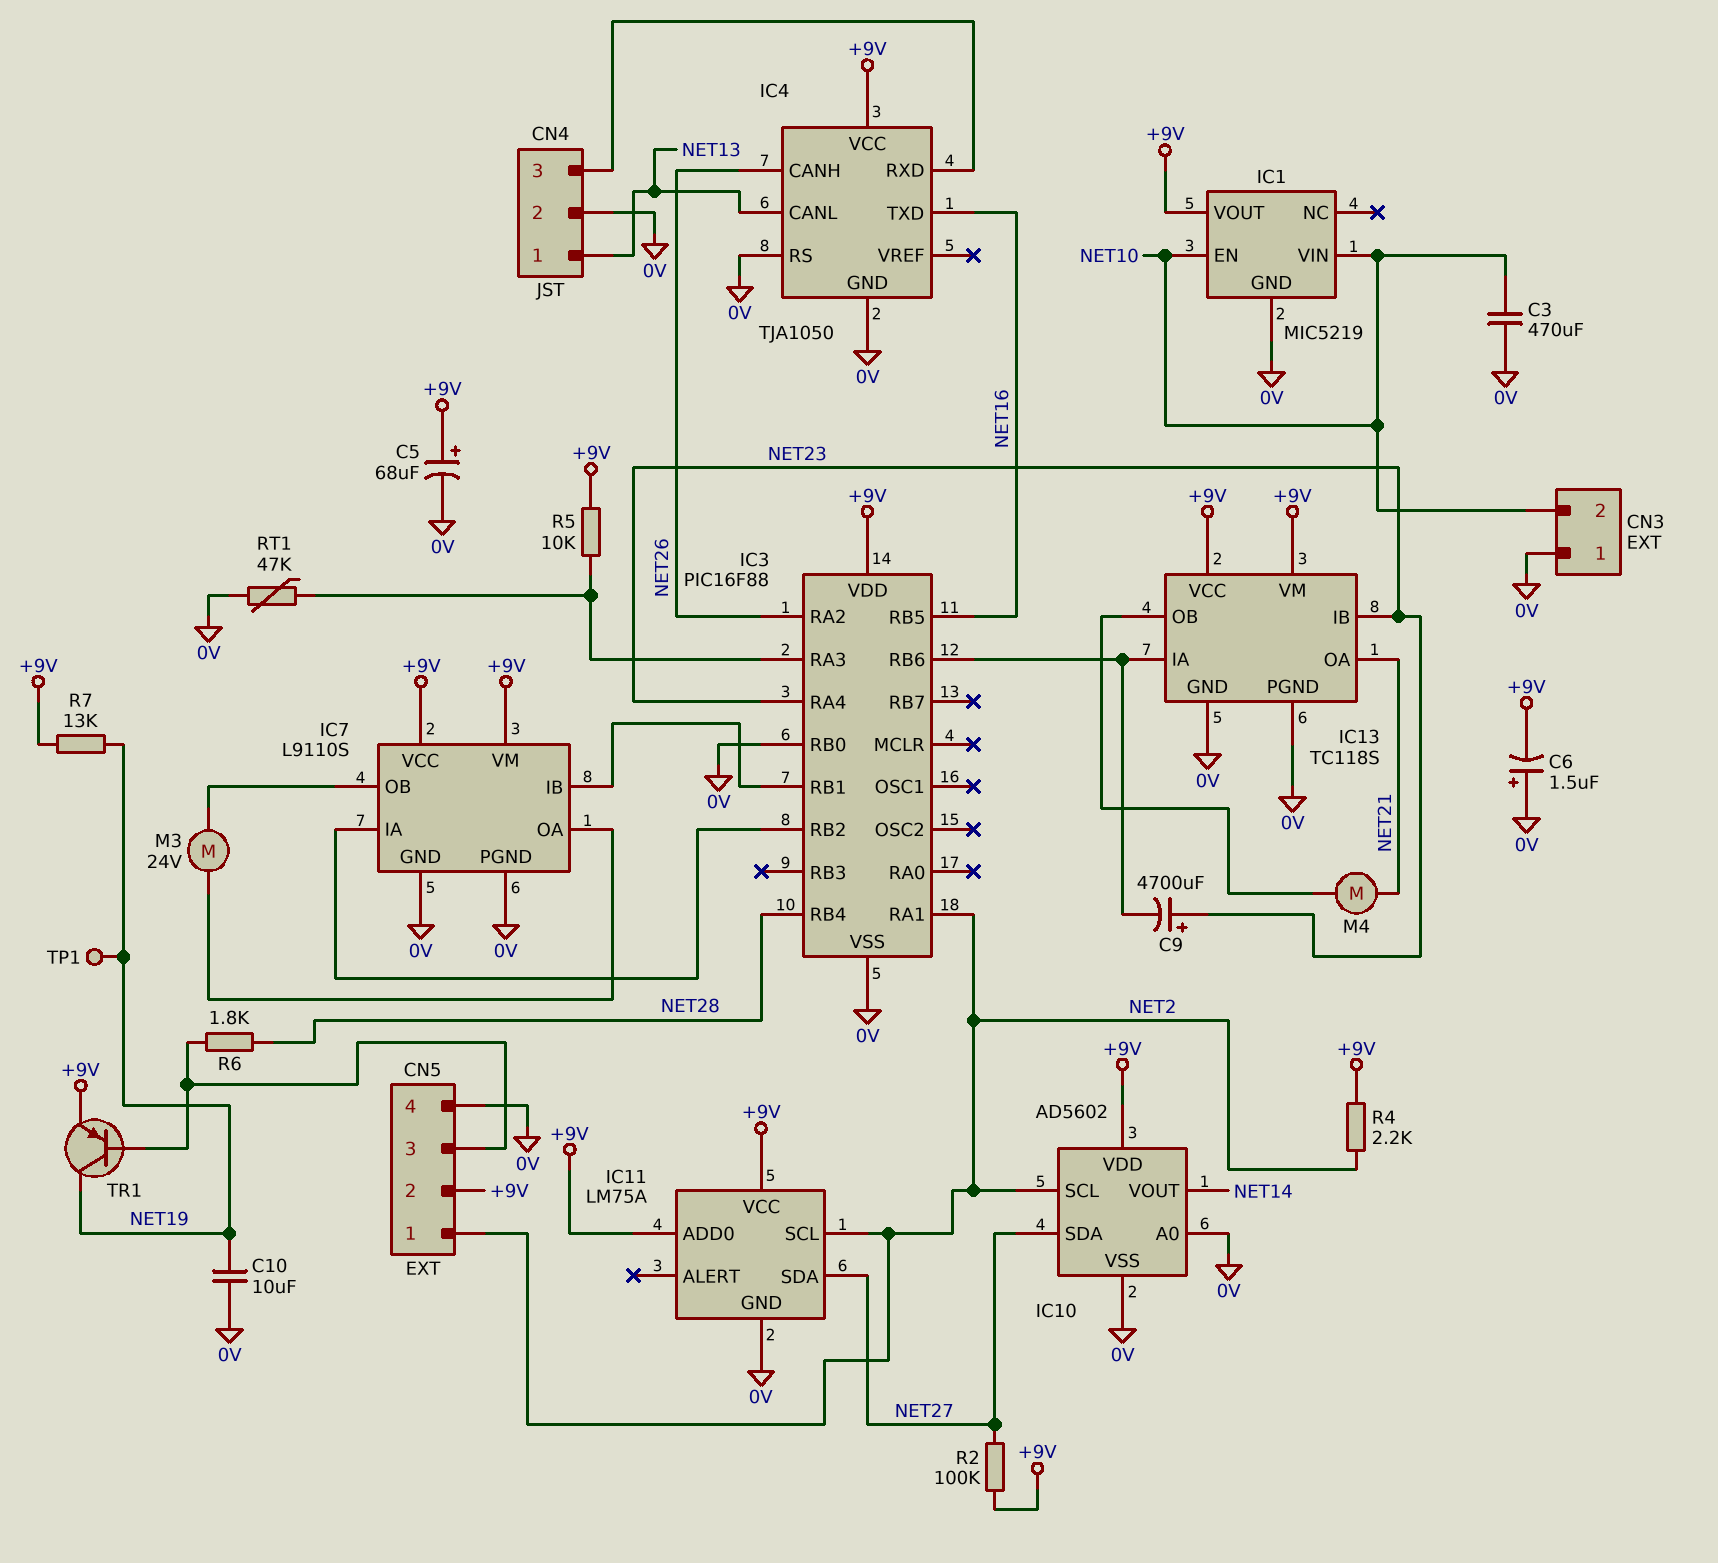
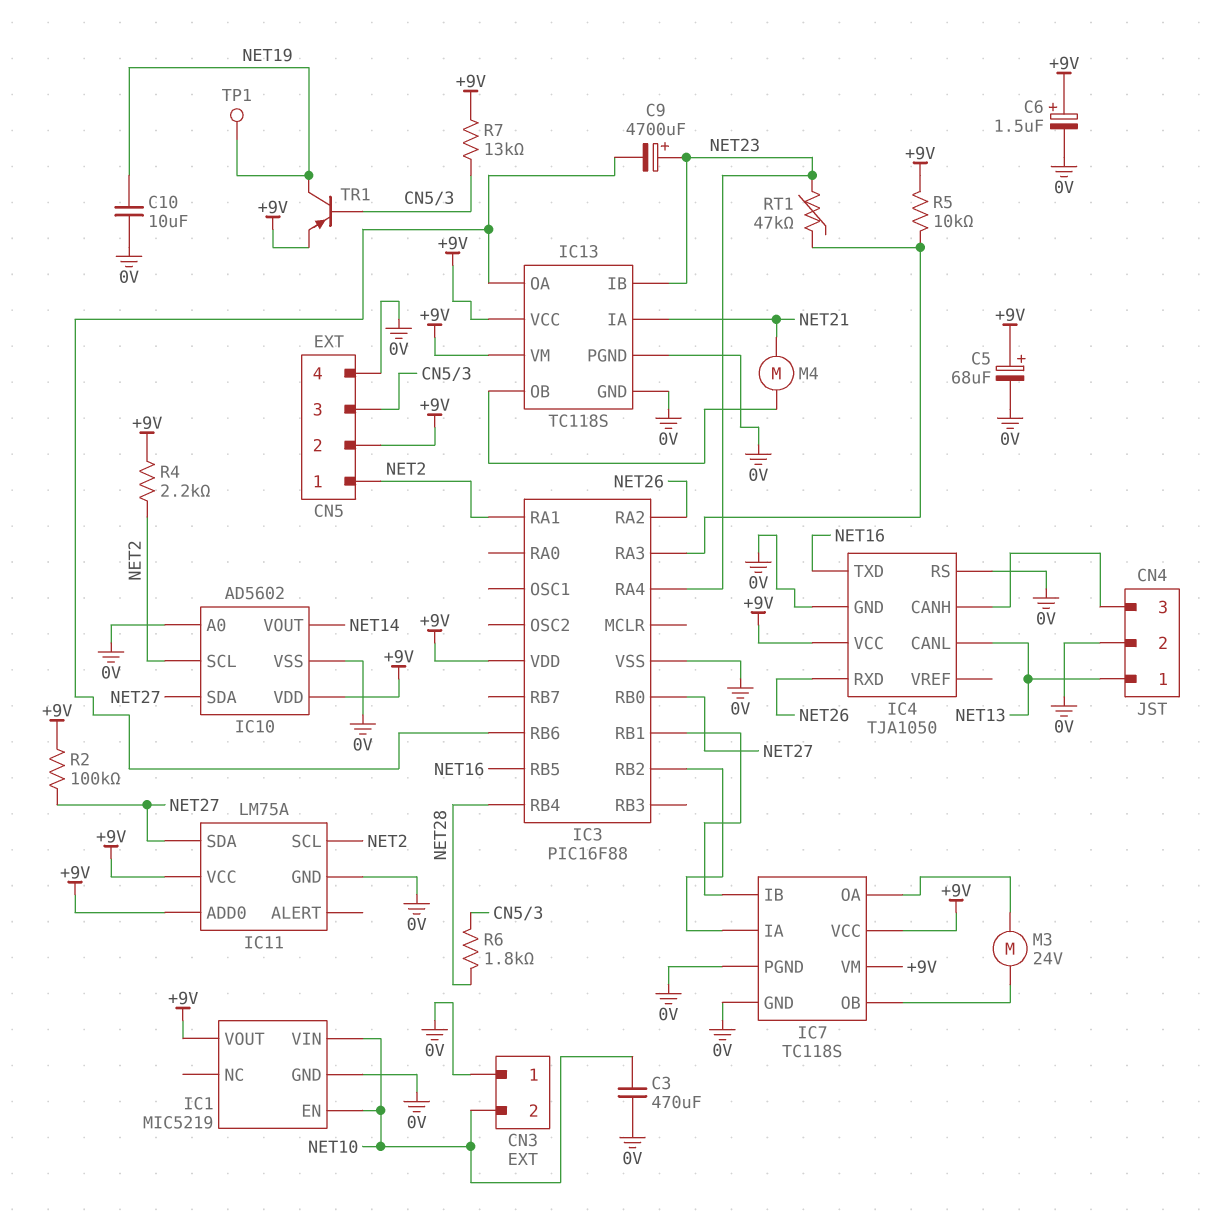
C6: 1.5uF (plus 0V, minus +9V) -> 1.5uF (plus +9V, minus 0V)
IC3 pin RB0: 0V -> NET27
IC4 pin CANH: NET26 -> CN4/3
IC4 pin RXD: CN4/3 -> NET26
IC7: L9110S -> TC118S
IC13 pin IA: IC3/RB6 -> NET21
IC13 pin OA: NET21 -> IC3/RB6
R7: 13k (+9V, NET19) -> 13k (+9V, CN5/3)
RT1: 47k (0V, IC3/RA3) -> 47k (IC3/RA3, NET23)

